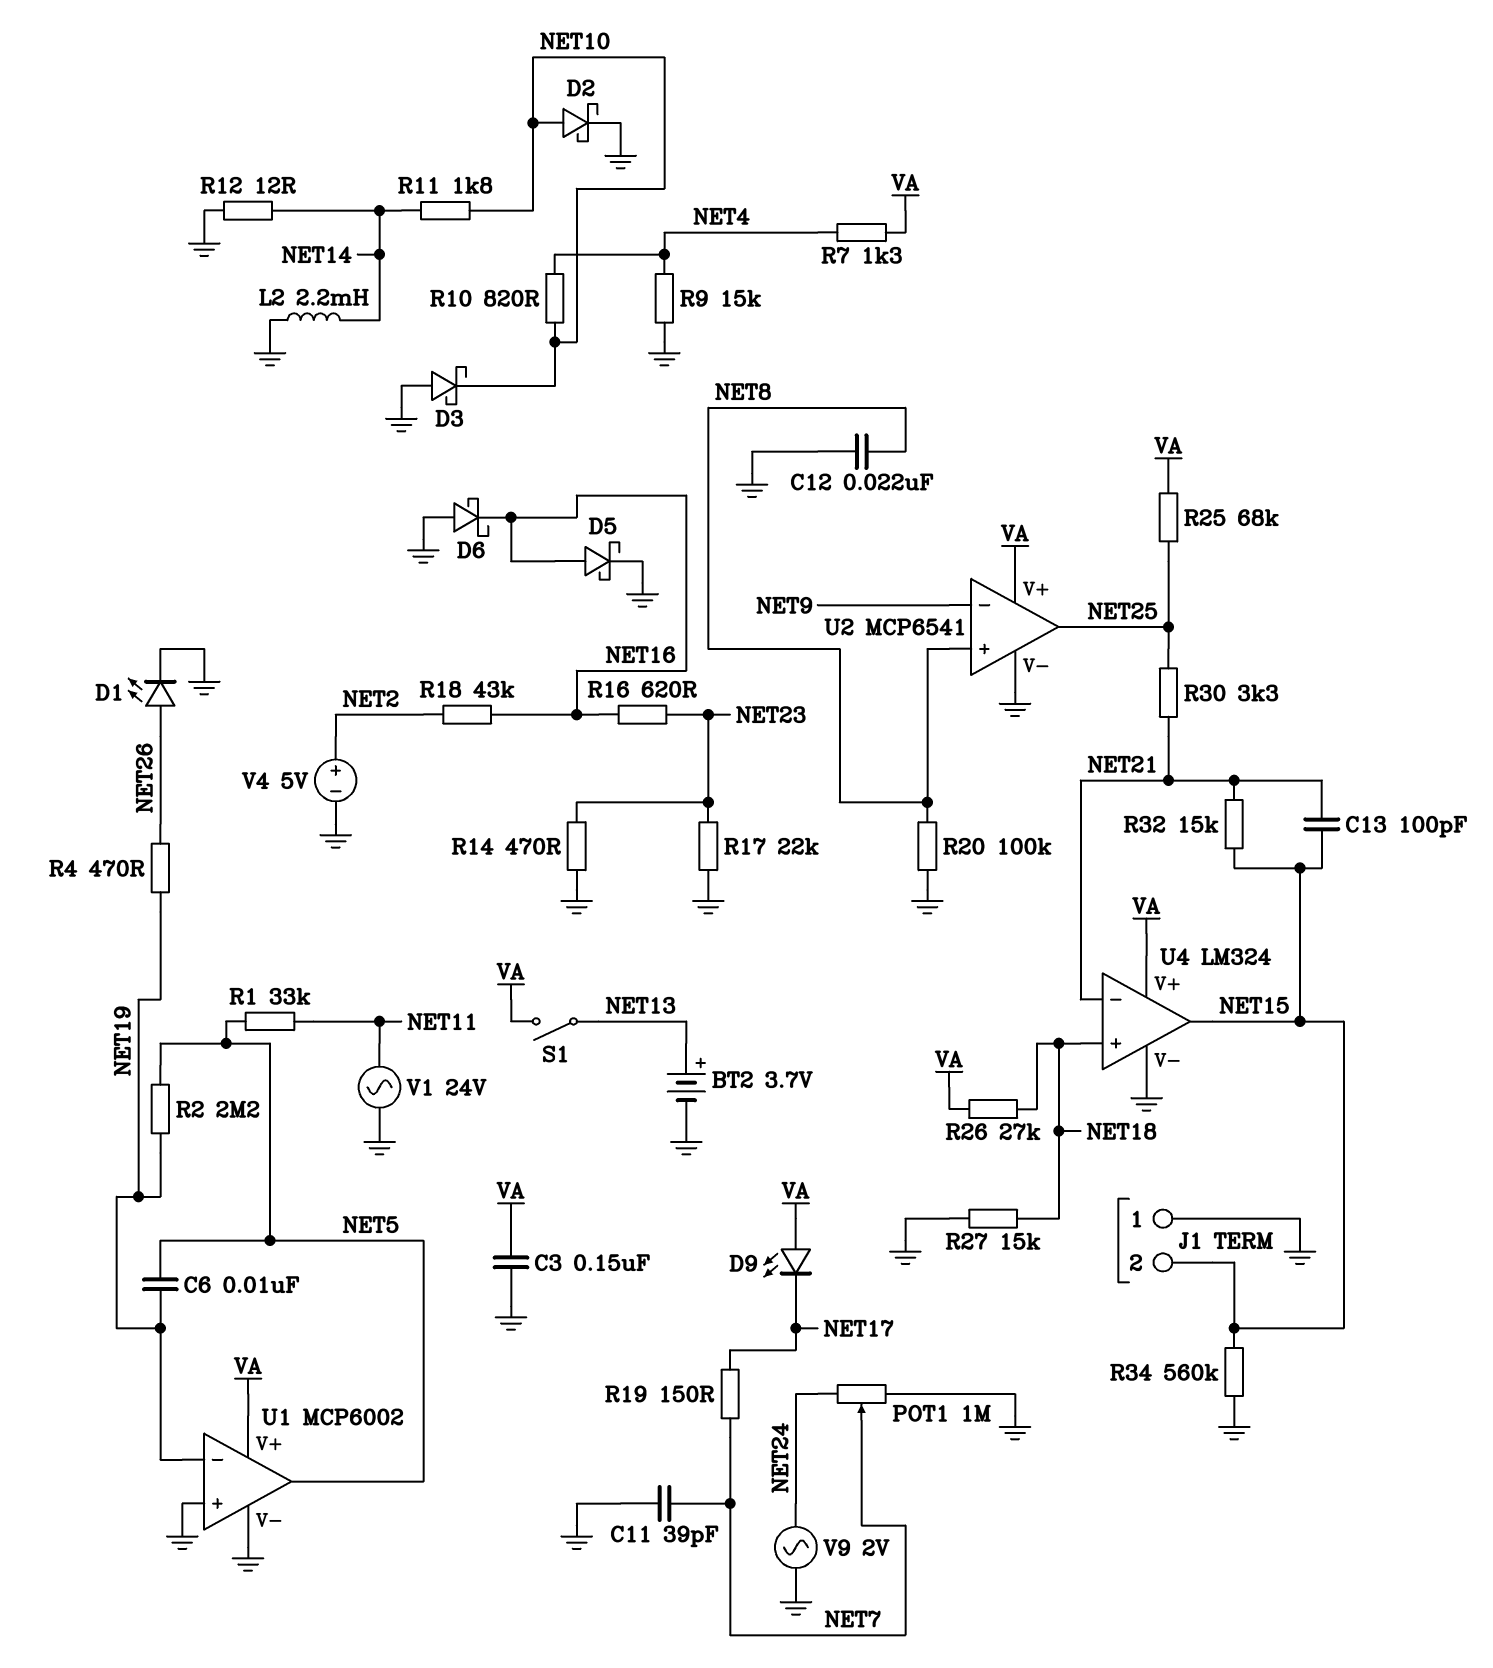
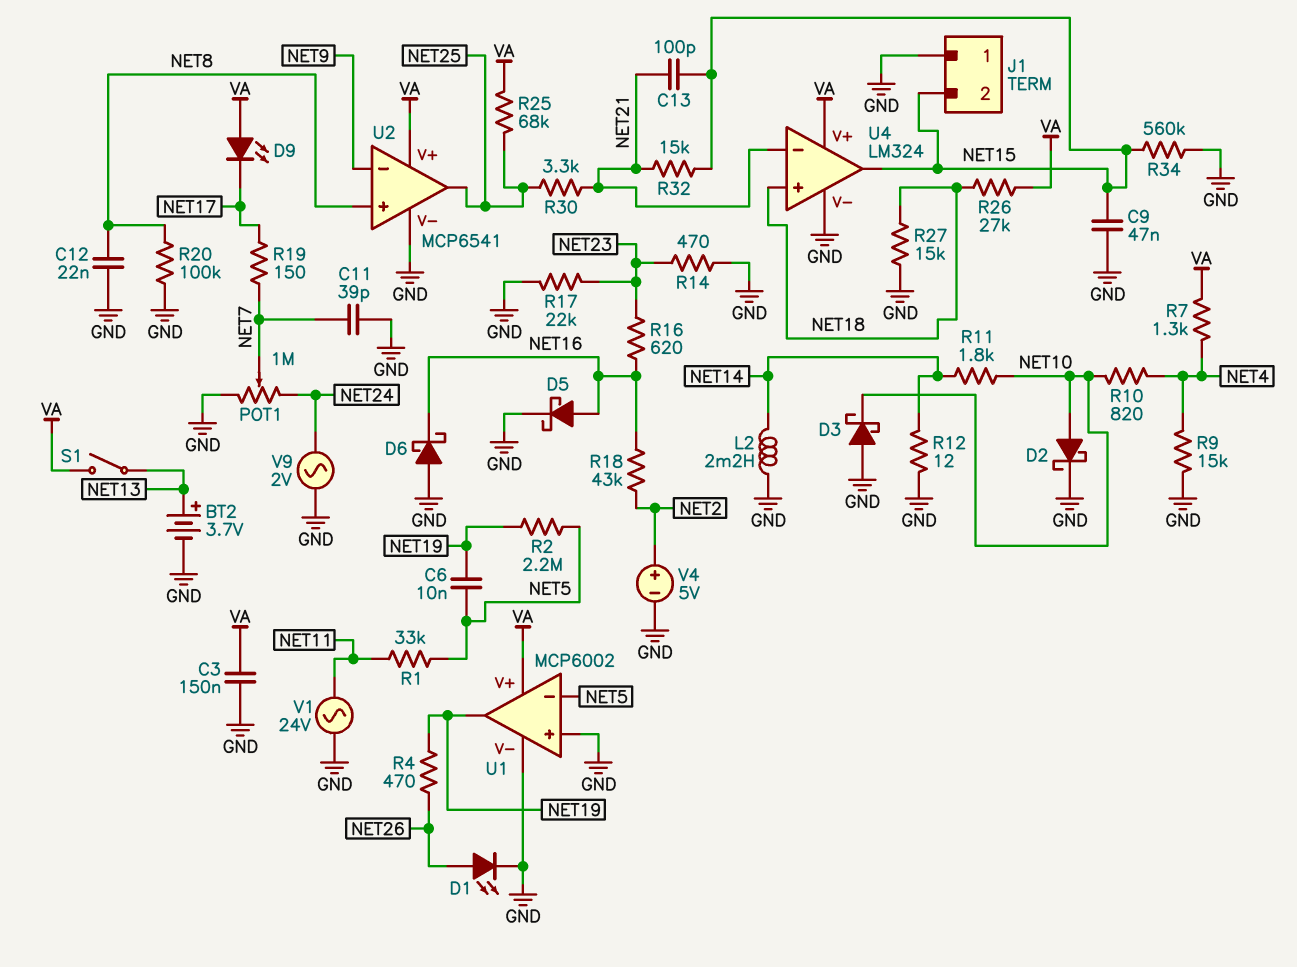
C9: none -> 47nF (GND, NET15)
U1 pin in-: NET19 -> NET5
U1 pin out: NET5 -> NET19

